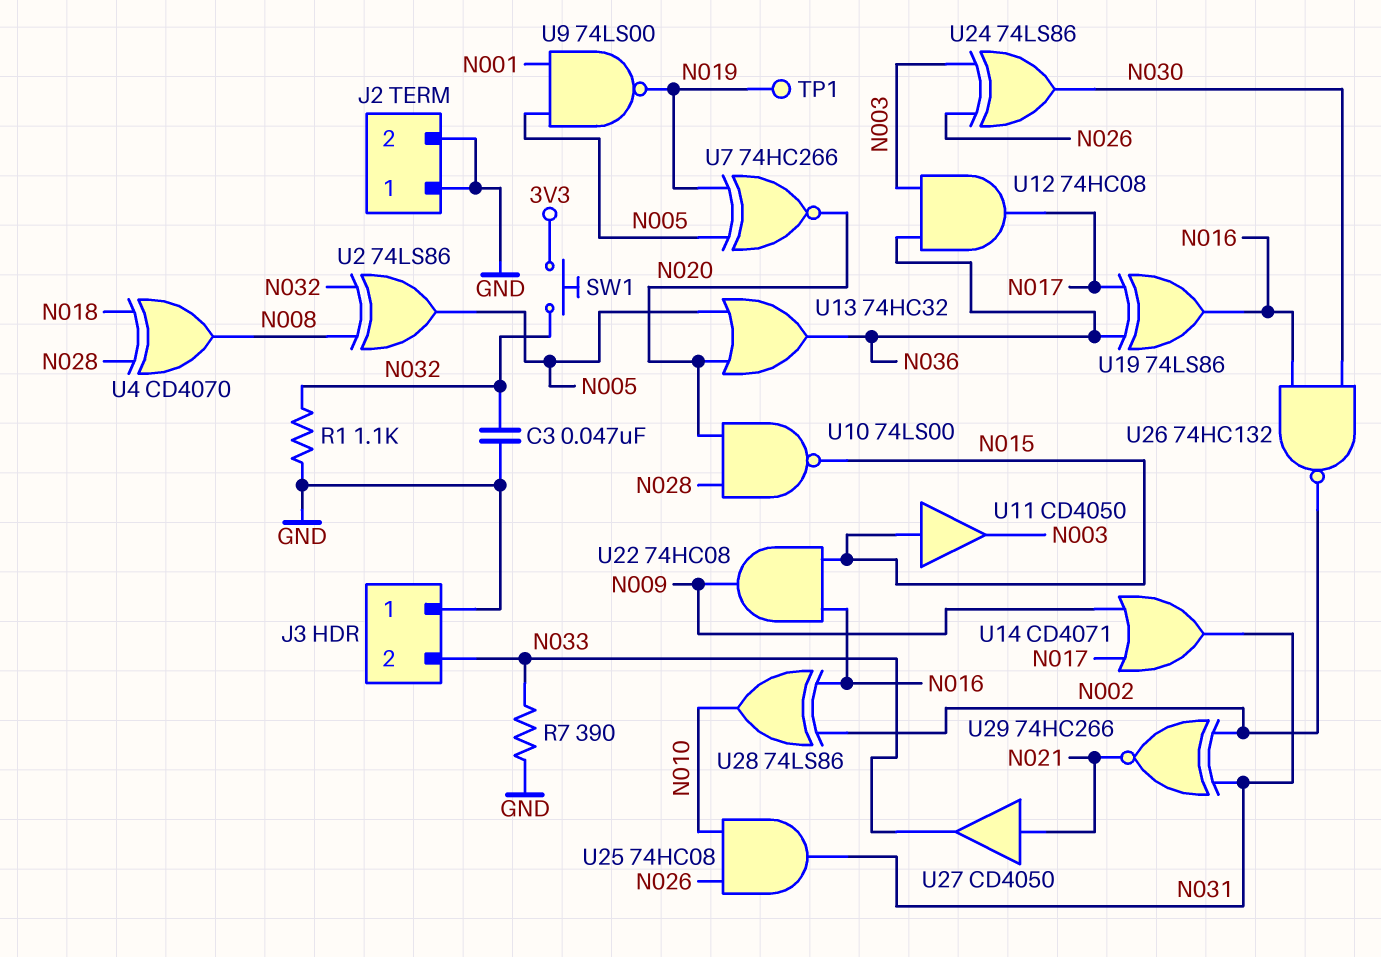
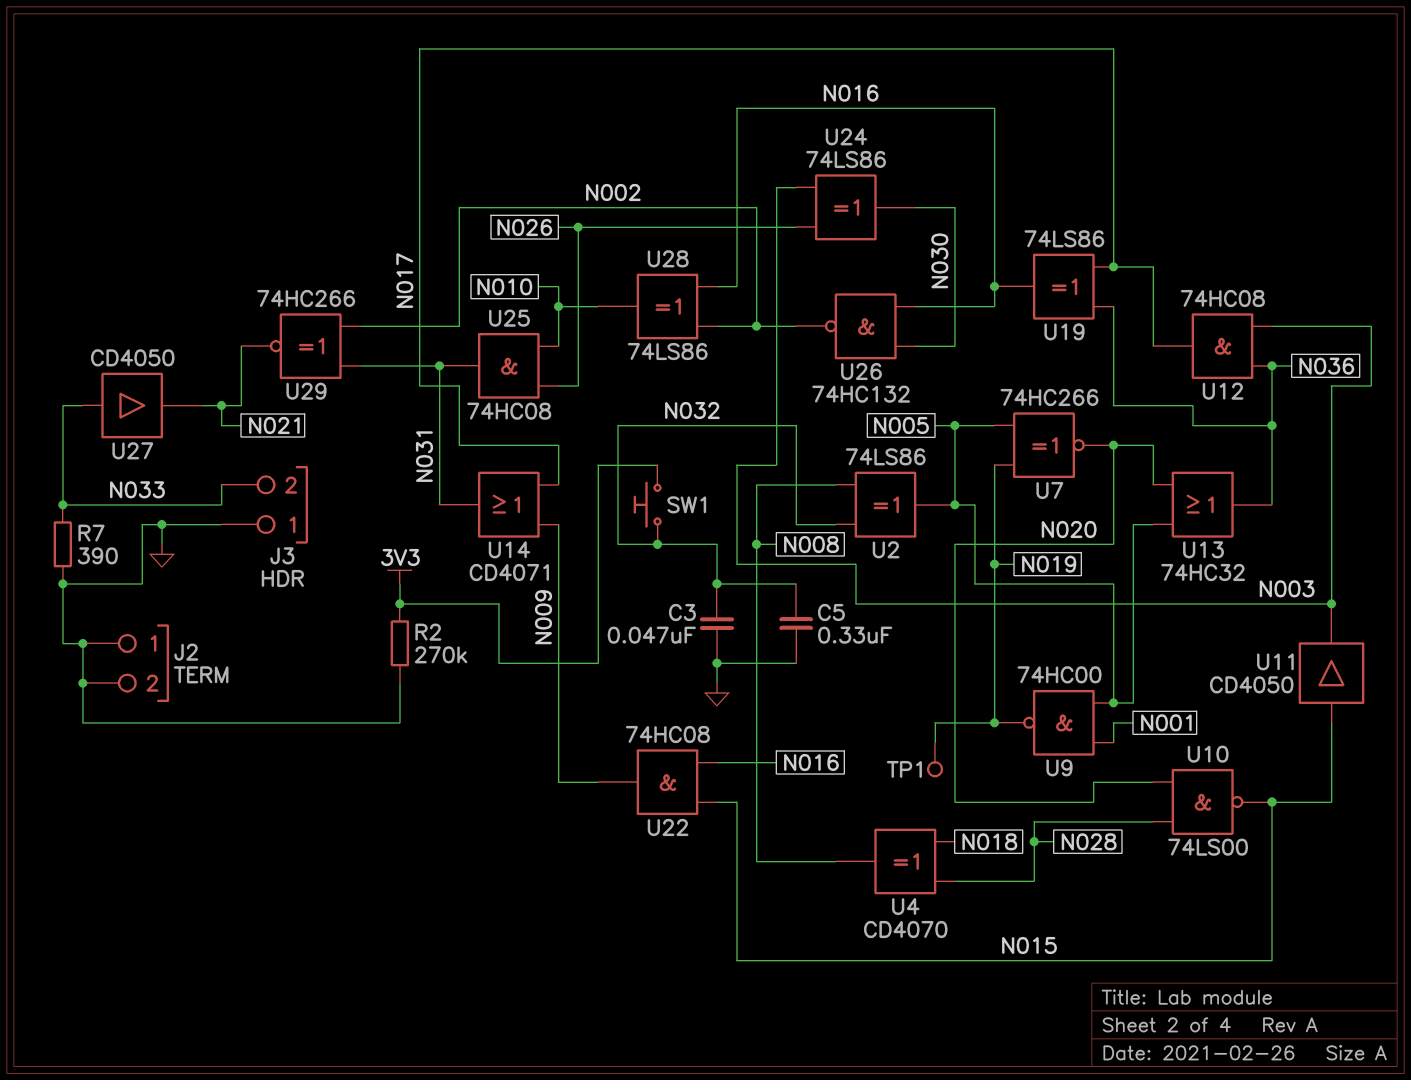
C5: none -> 330nF (GND, N032)
R1: 1.1k (GND, N032) -> none
R2: none -> 270k (3V3, GND)
U9: NAND 74LS00 (in N001, in N005, out N019) -> NAND 74HC00 (in N001, in N005, out N019)
U27: buffer CD4050 (in N021, out N033) -> buffer CD4050 (in N033, out N021)

